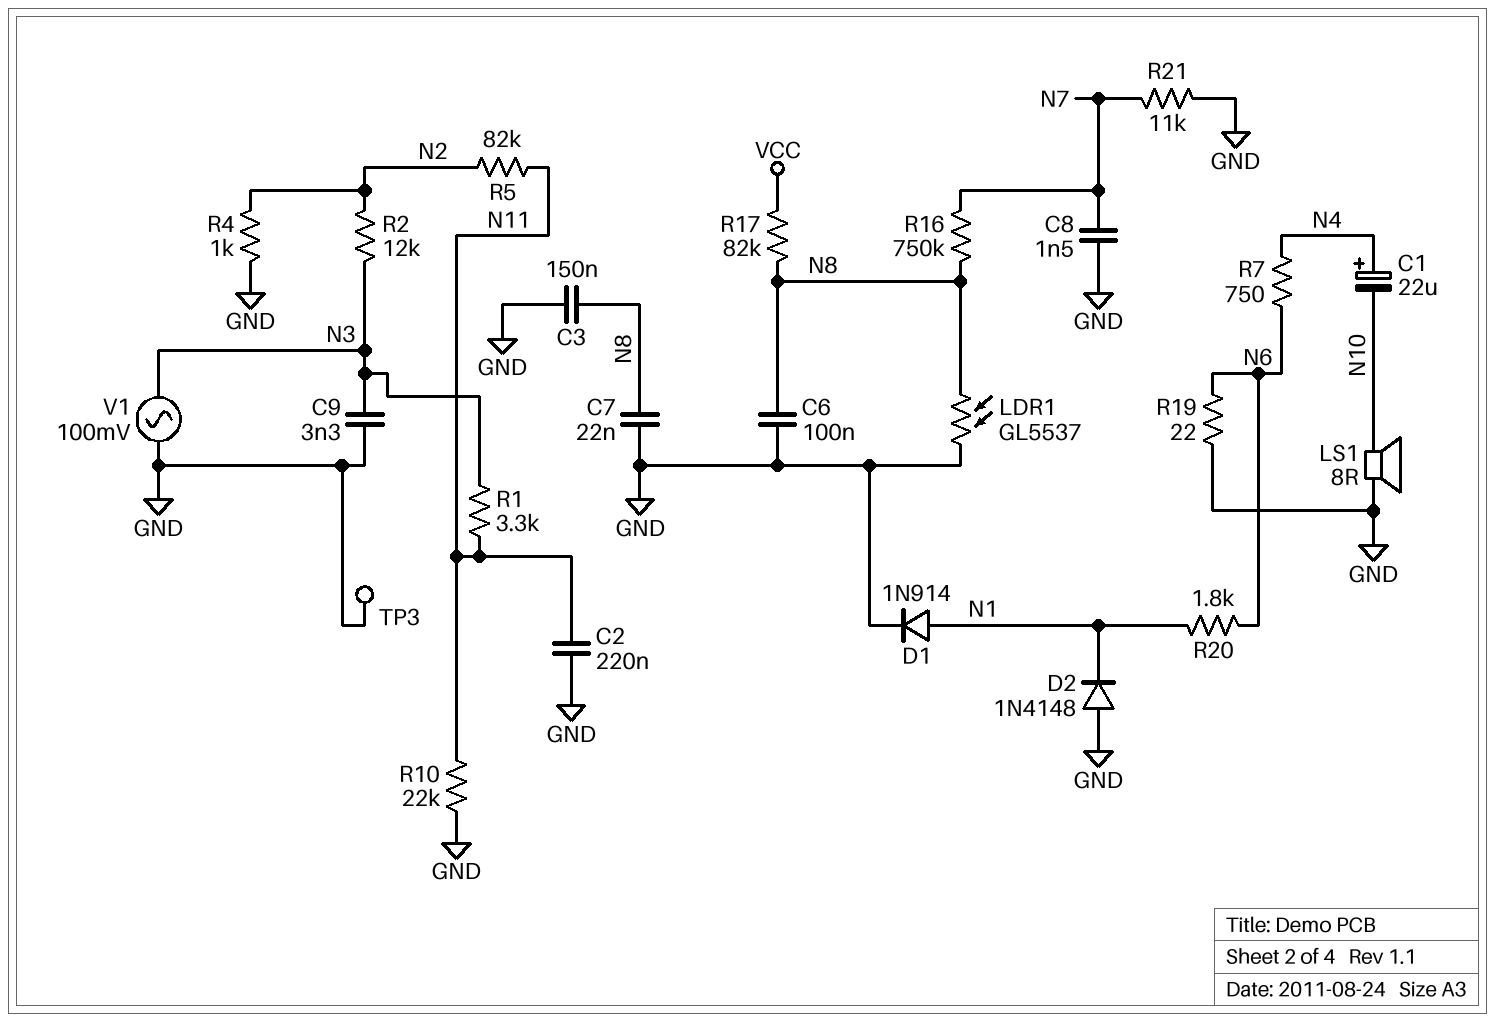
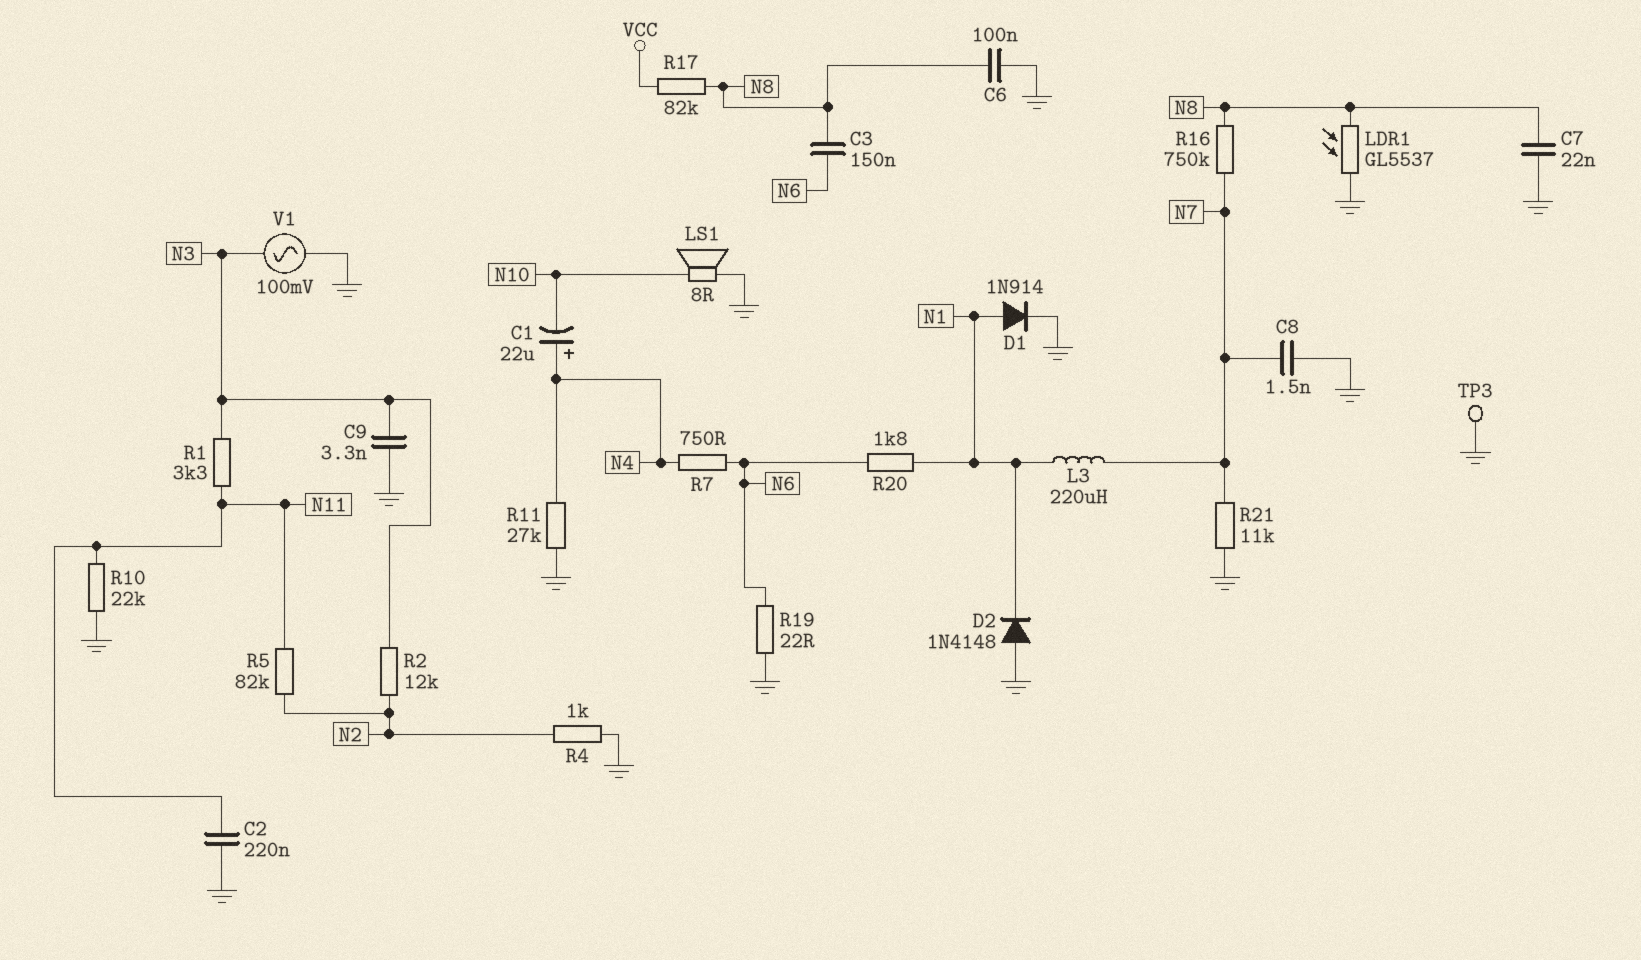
C3: 150nF (GND, N8) -> 150nF (N6, N8)
L3: none -> 220uH (N1, N7)
R11: none -> 27k (GND, N4)

